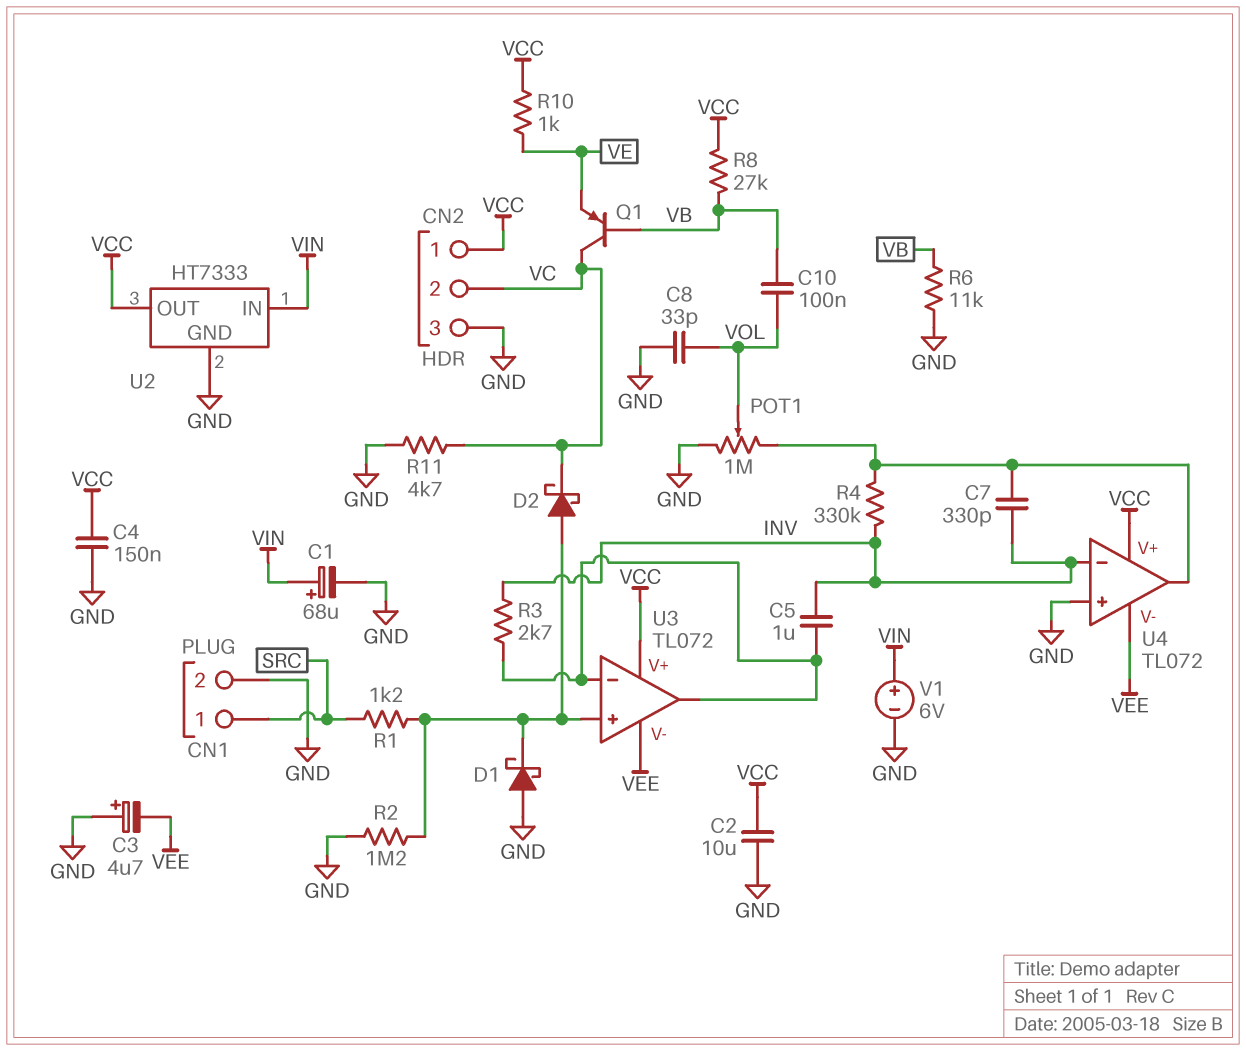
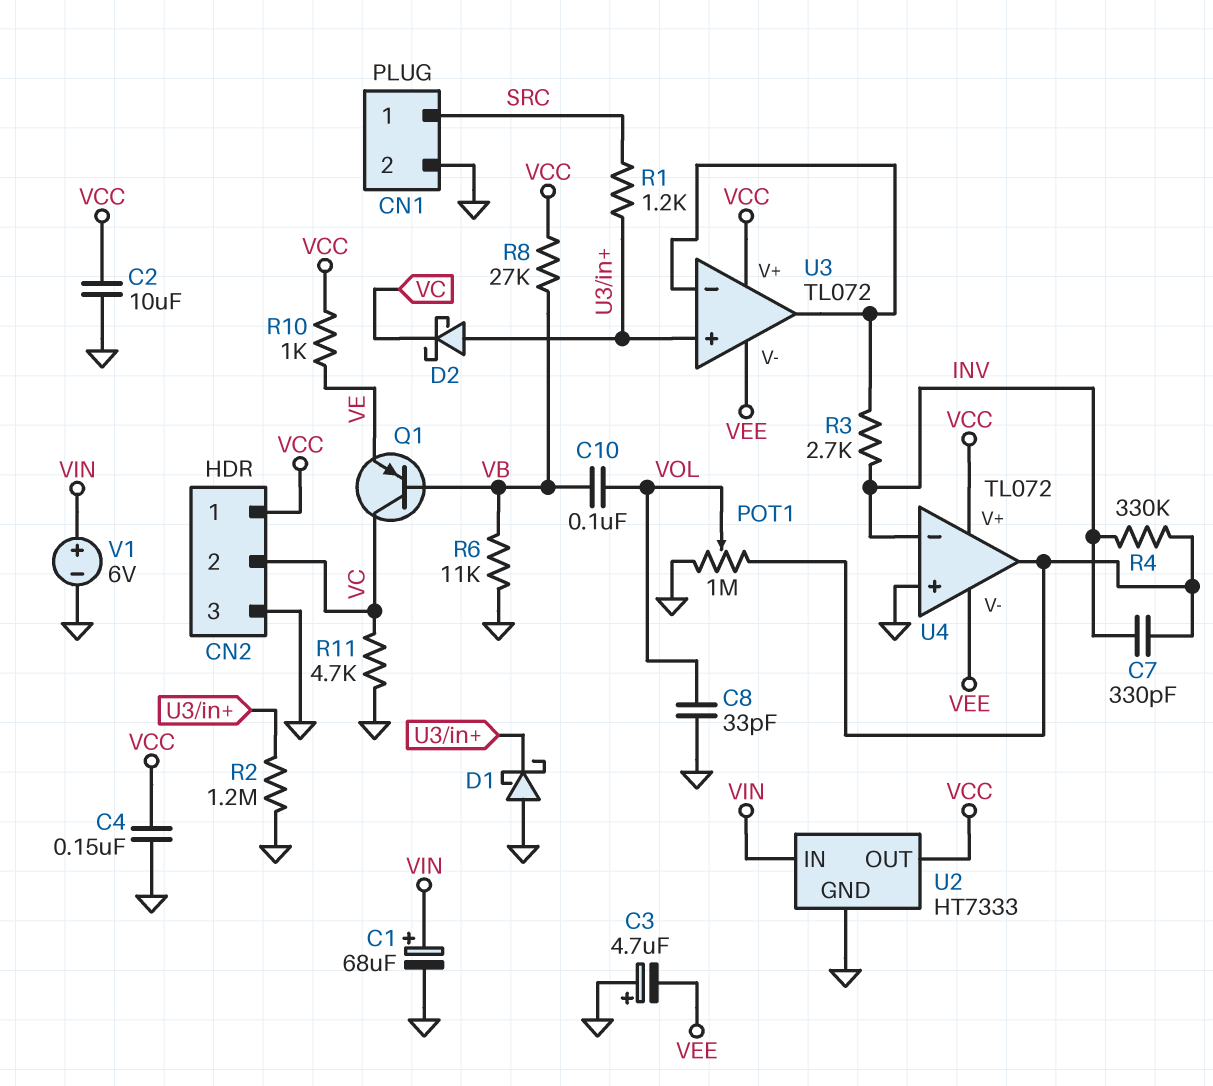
C5: 1uF (INV, U3/in-) -> none

